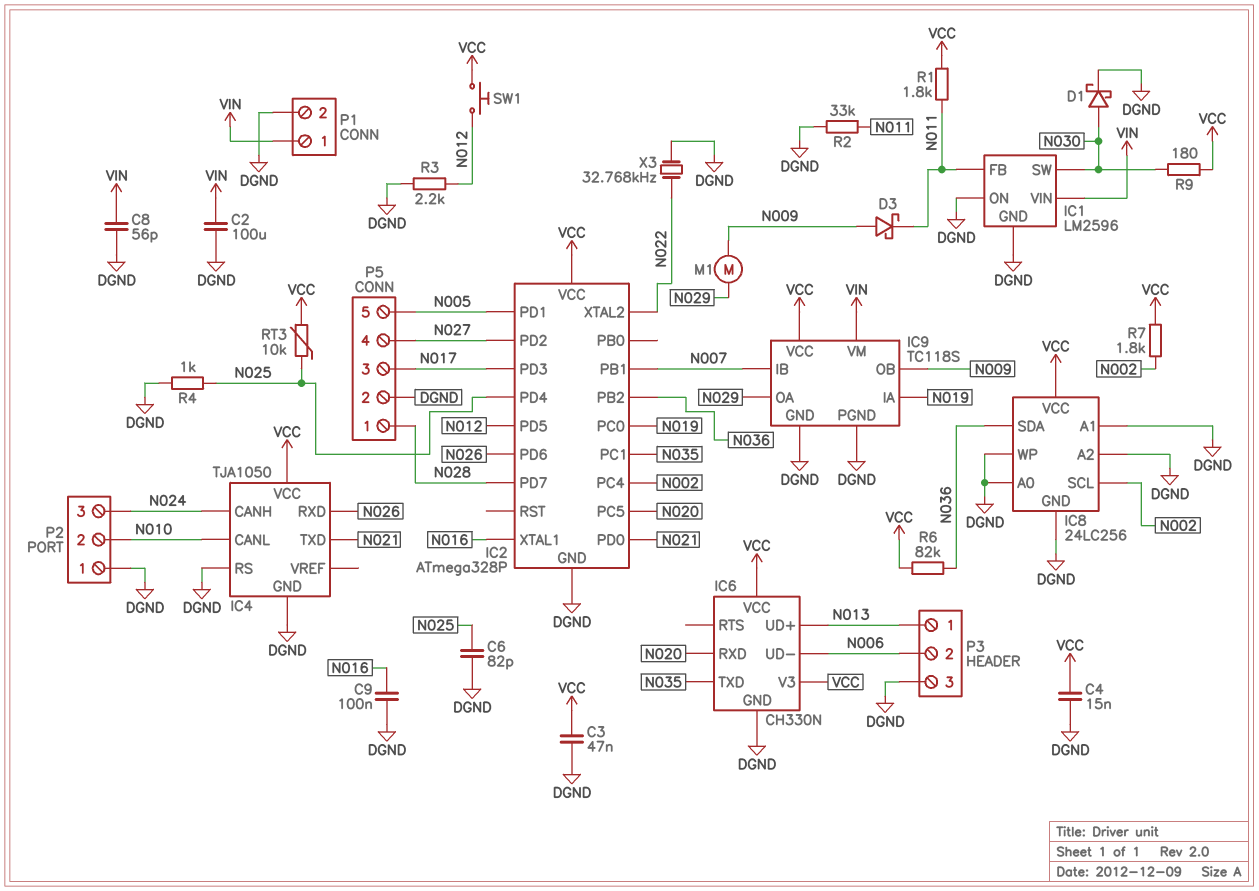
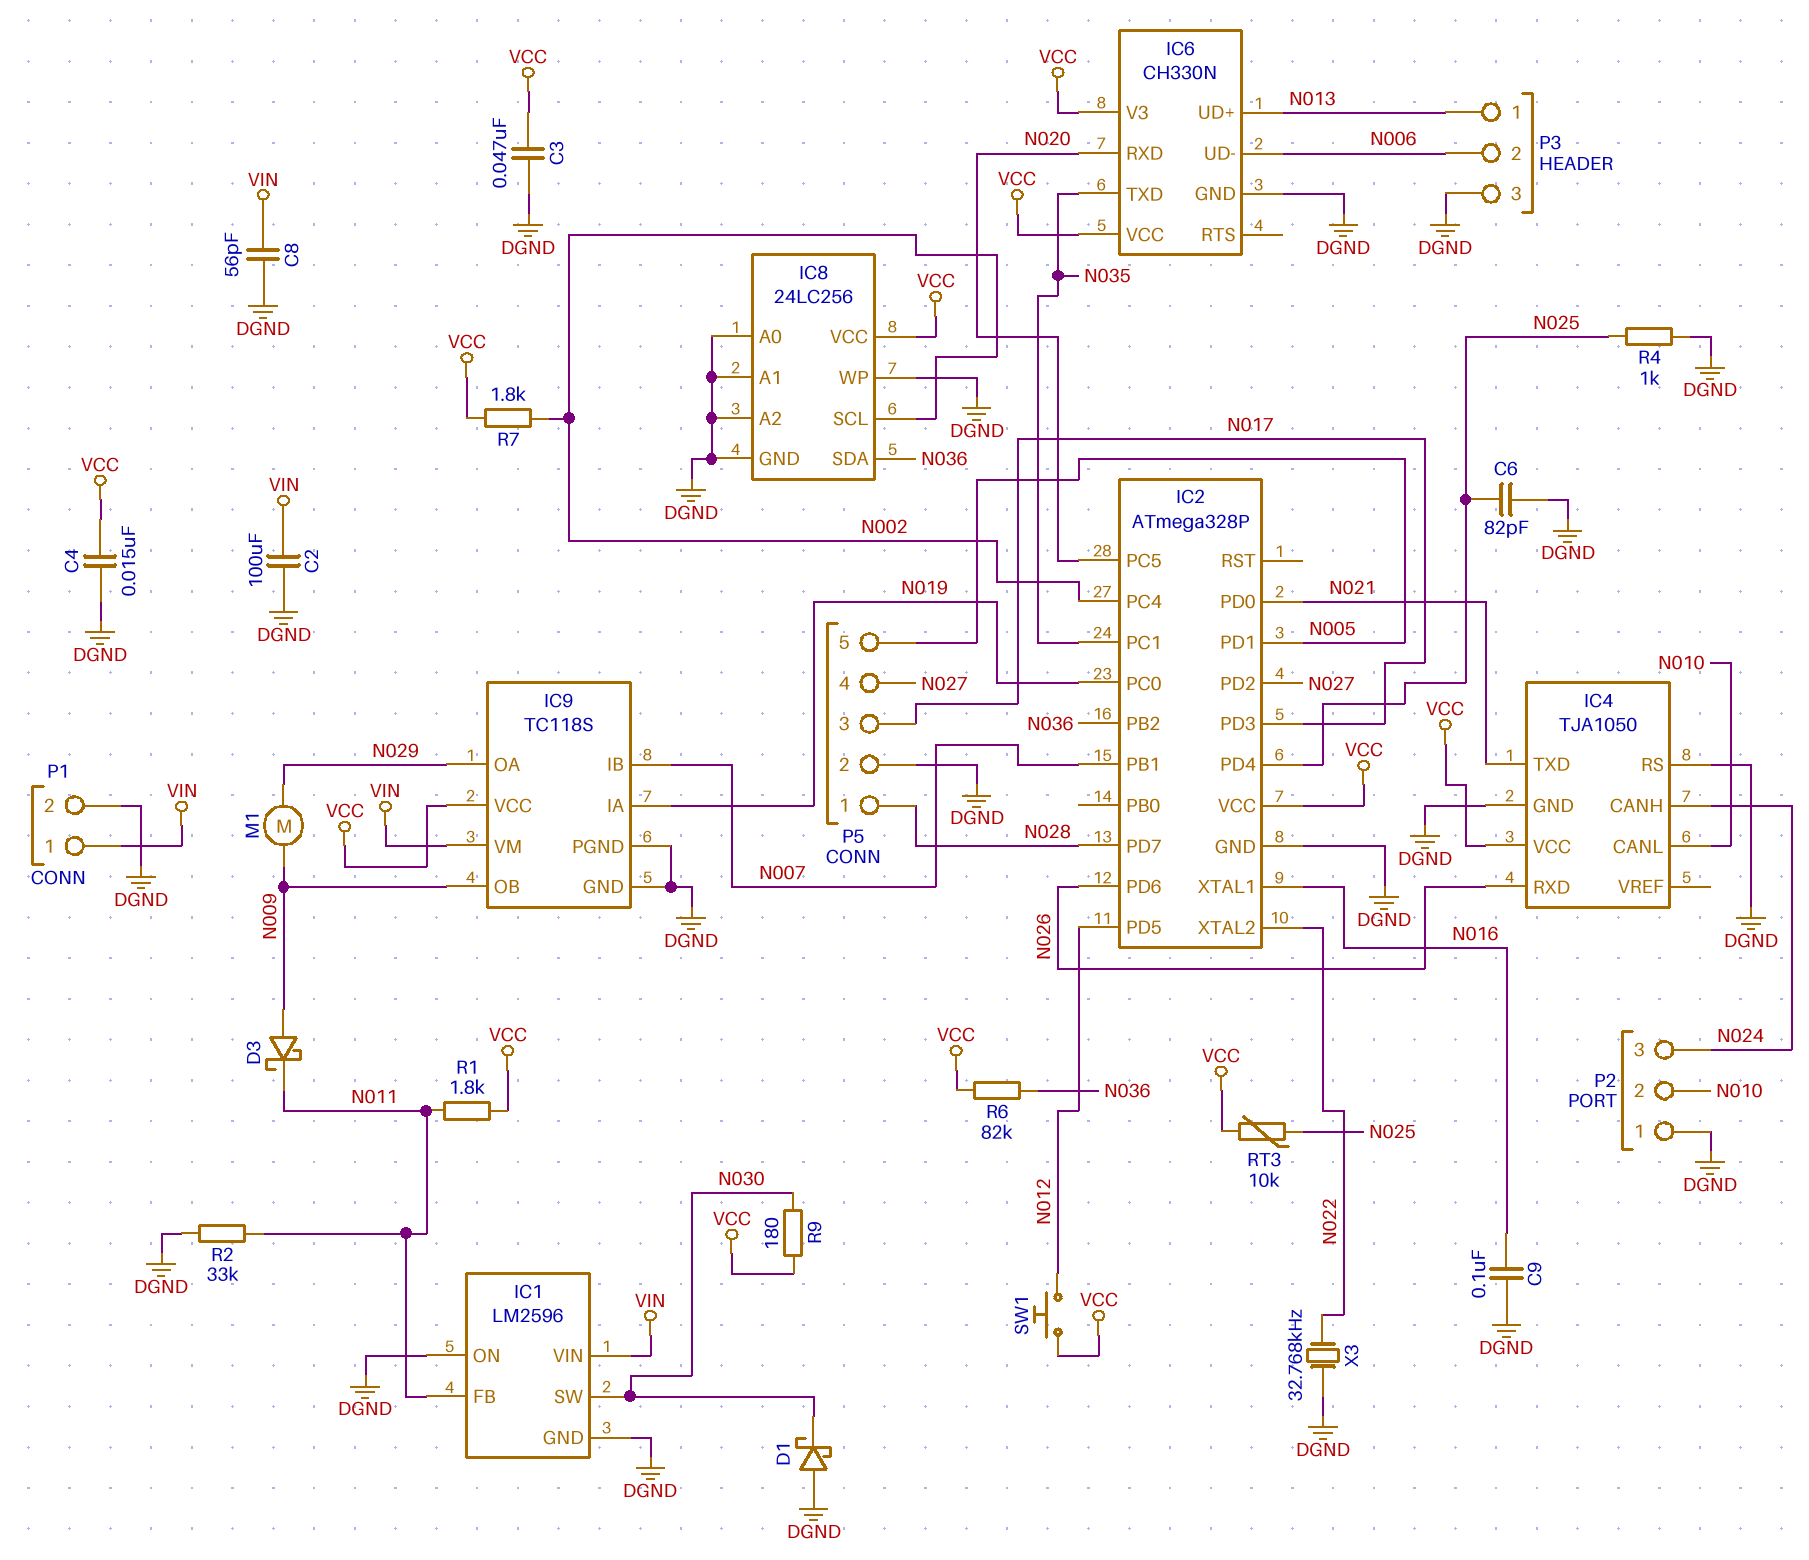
D1: schottky (A N030, K DGND) -> schottky (A DGND, K N030)
R3: 2.2k (DGND, N012) -> none

